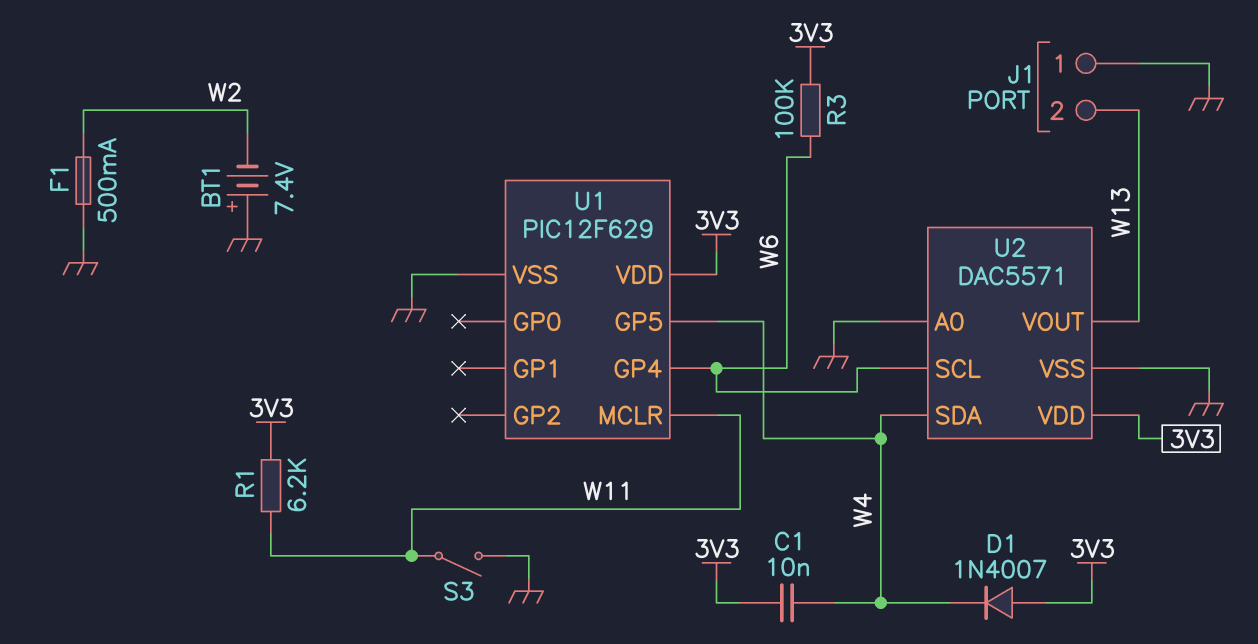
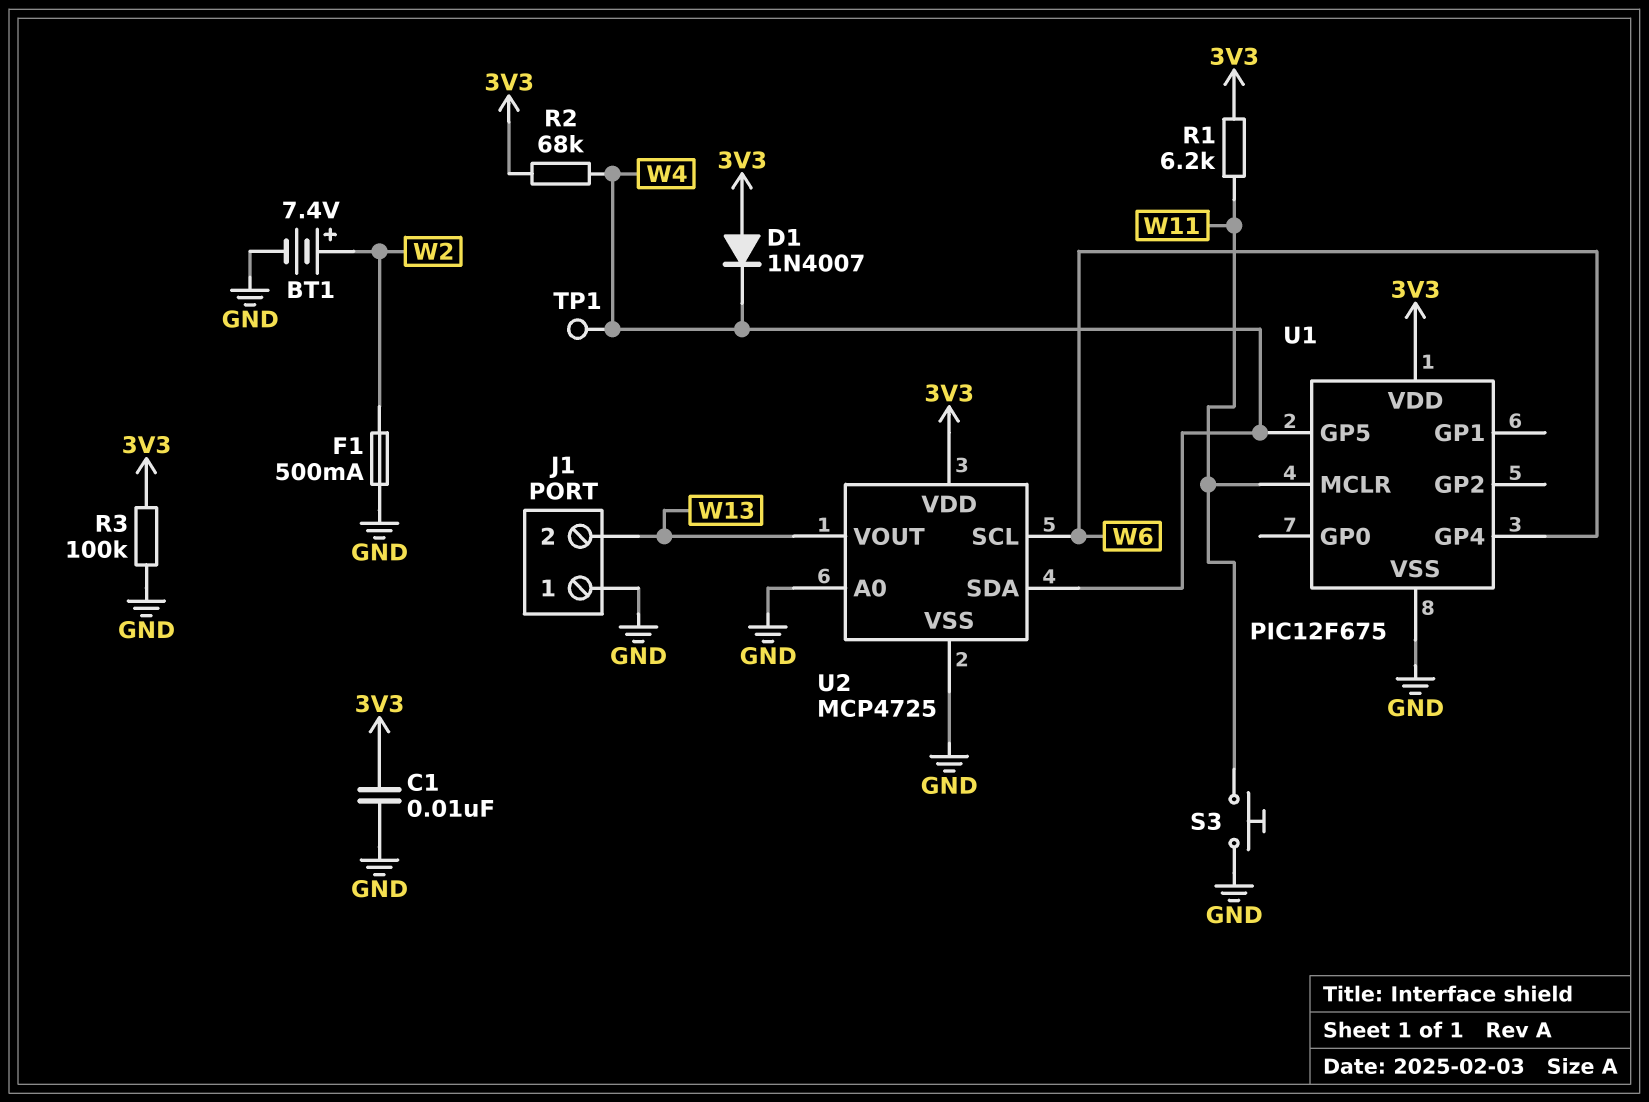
BT1: 7.4V (plus GND, minus W2) -> 7.4V (plus W2, minus GND)
C1: 10nF (3V3, W4) -> 10nF (3V3, GND)
R2: none -> 68k (3V3, W4)
R3: 100k (3V3, W6) -> 100k (3V3, GND)
S3: switch (GND, W11) -> button (GND, W11)
TP1: none -> test point (W4)
U1: PIC12F629 -> PIC12F675
U2: DAC5571 -> MCP4725

